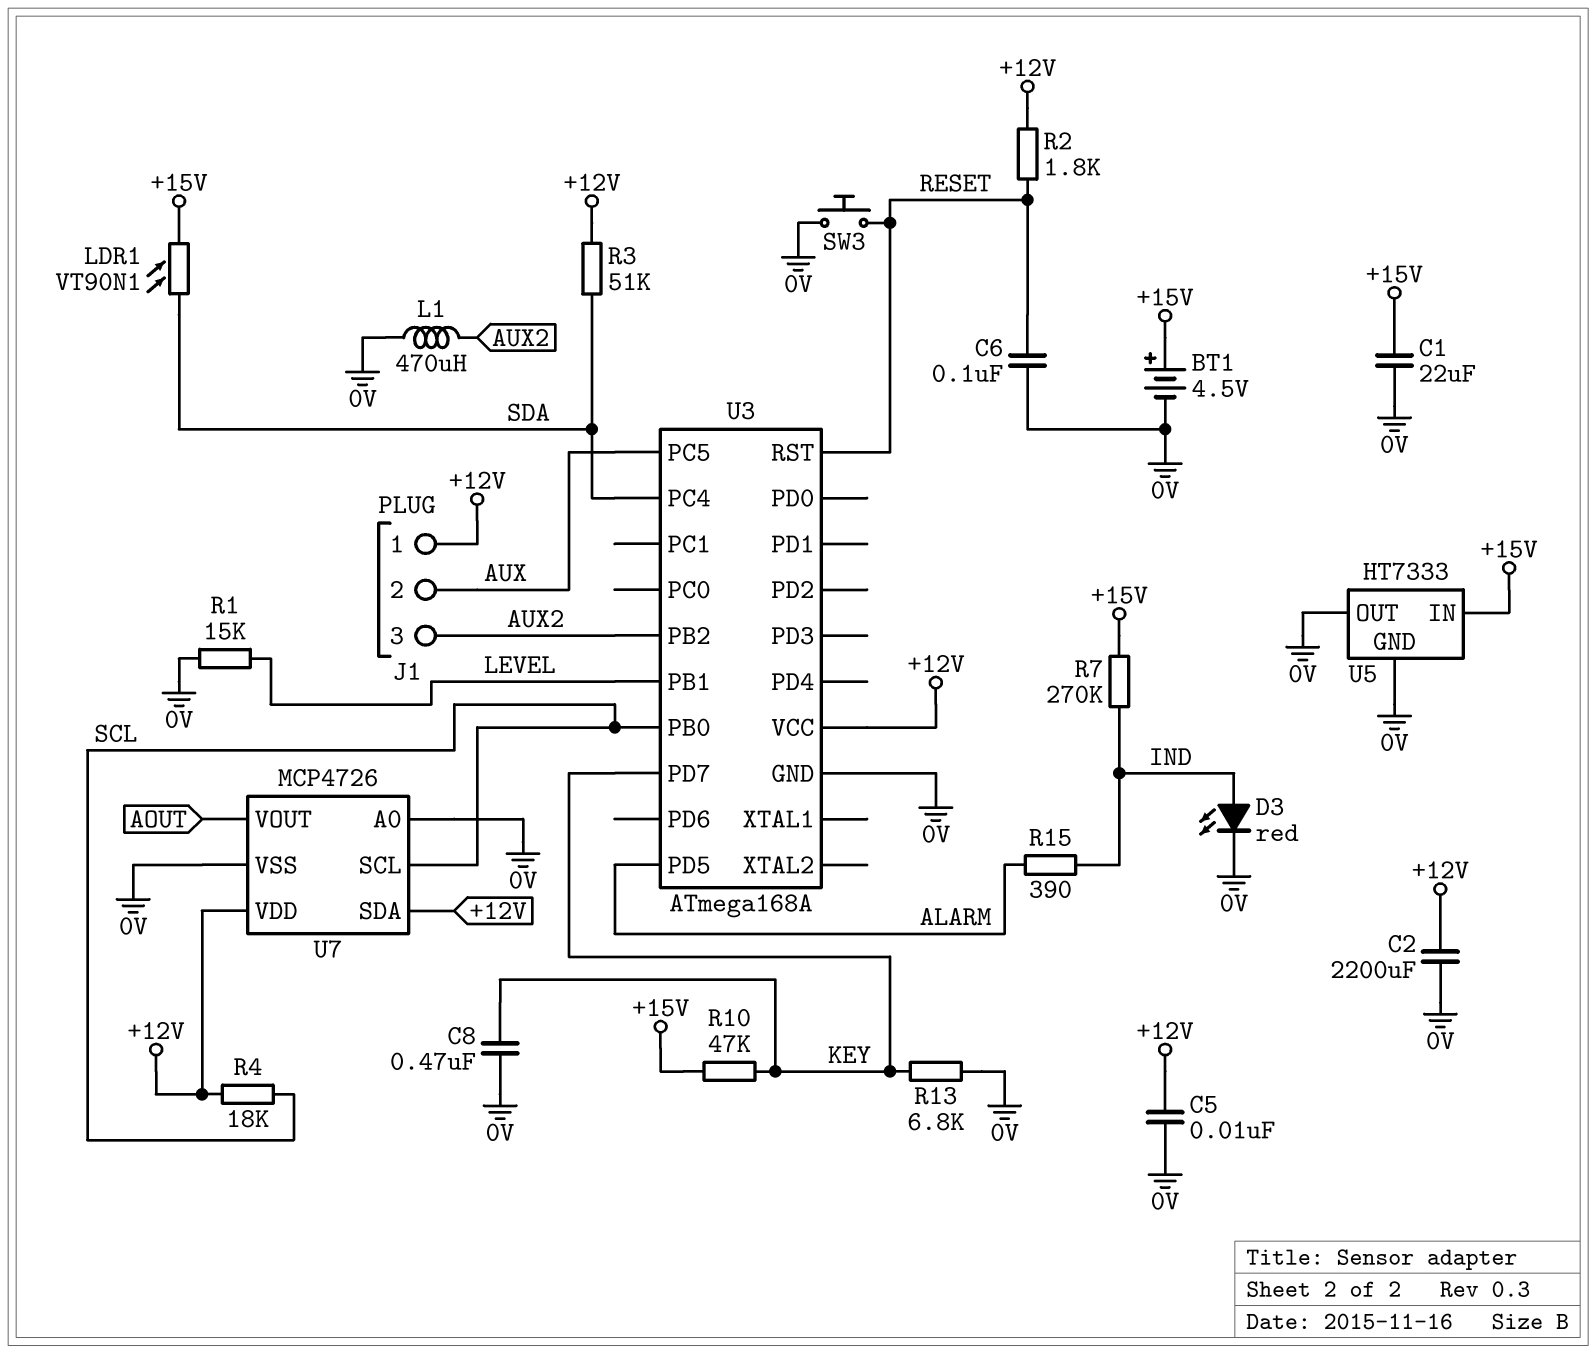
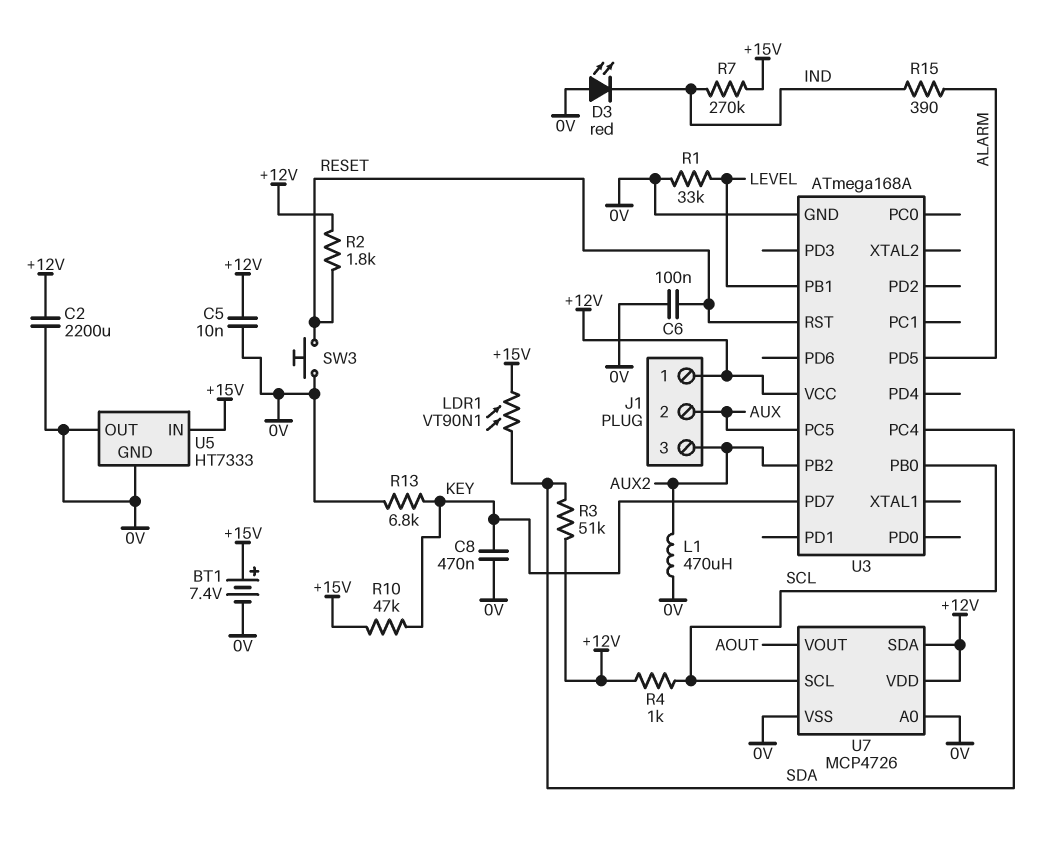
BT1: 4.5V (plus +15V, minus 0V) -> 7.4V (plus +15V, minus 0V)
C1: 22uF (+15V, 0V) -> none
D3: LED red (A IND, K 0V) -> LED red (A 0V, K IND)
R1: 15k (0V, LEVEL) -> 33k (0V, LEVEL)
R4: 18k (+12V, SCL) -> 1k (+12V, SCL)

